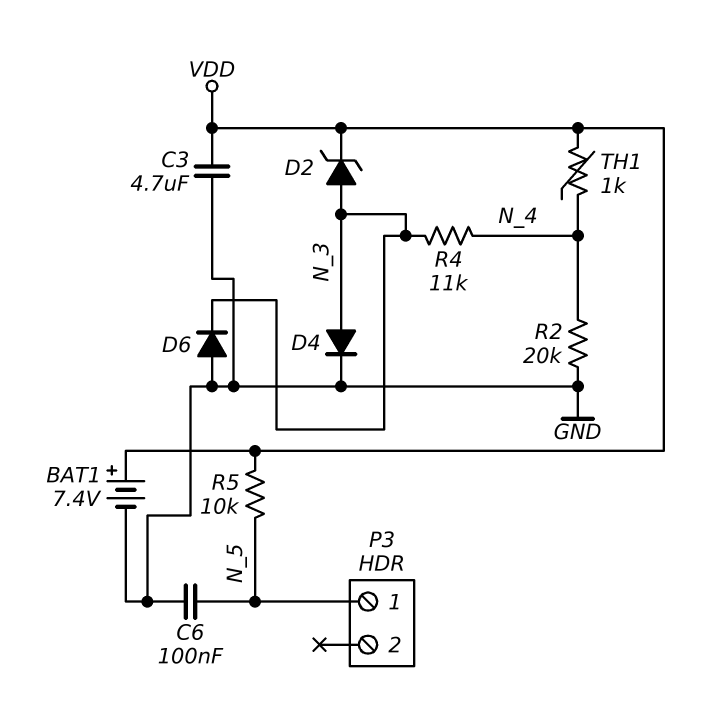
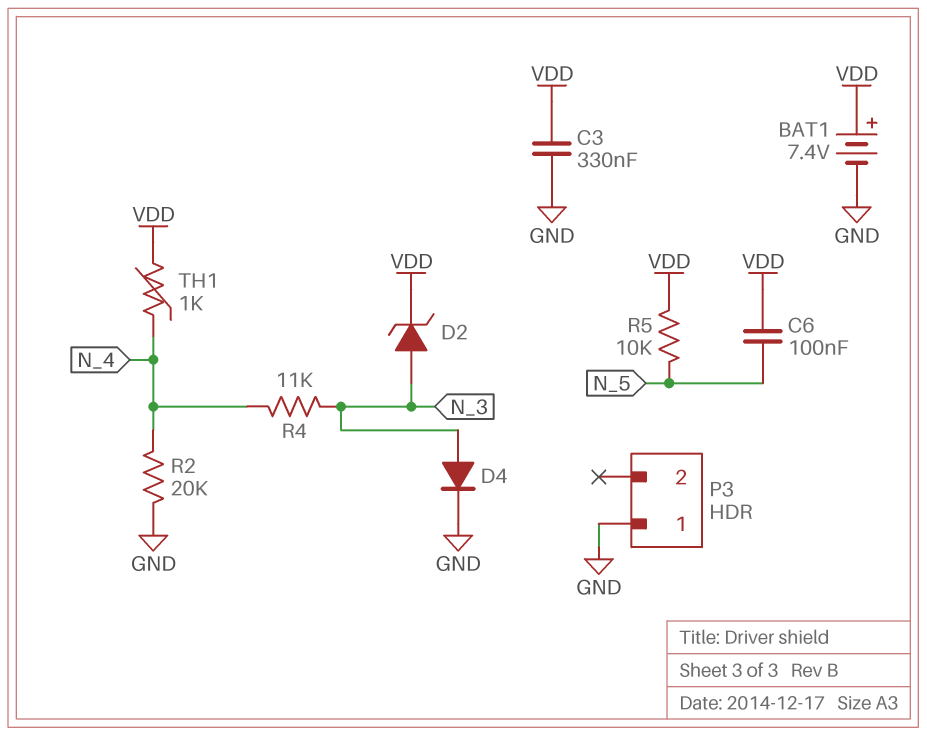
C3: 4.7uF (GND, VDD) -> 330nF (GND, VDD)
C6: 100nF (GND, N_5) -> 100nF (N_5, VDD)
D6: diode (A GND, K N_3) -> none
P3 pin 1: N_5 -> GND

